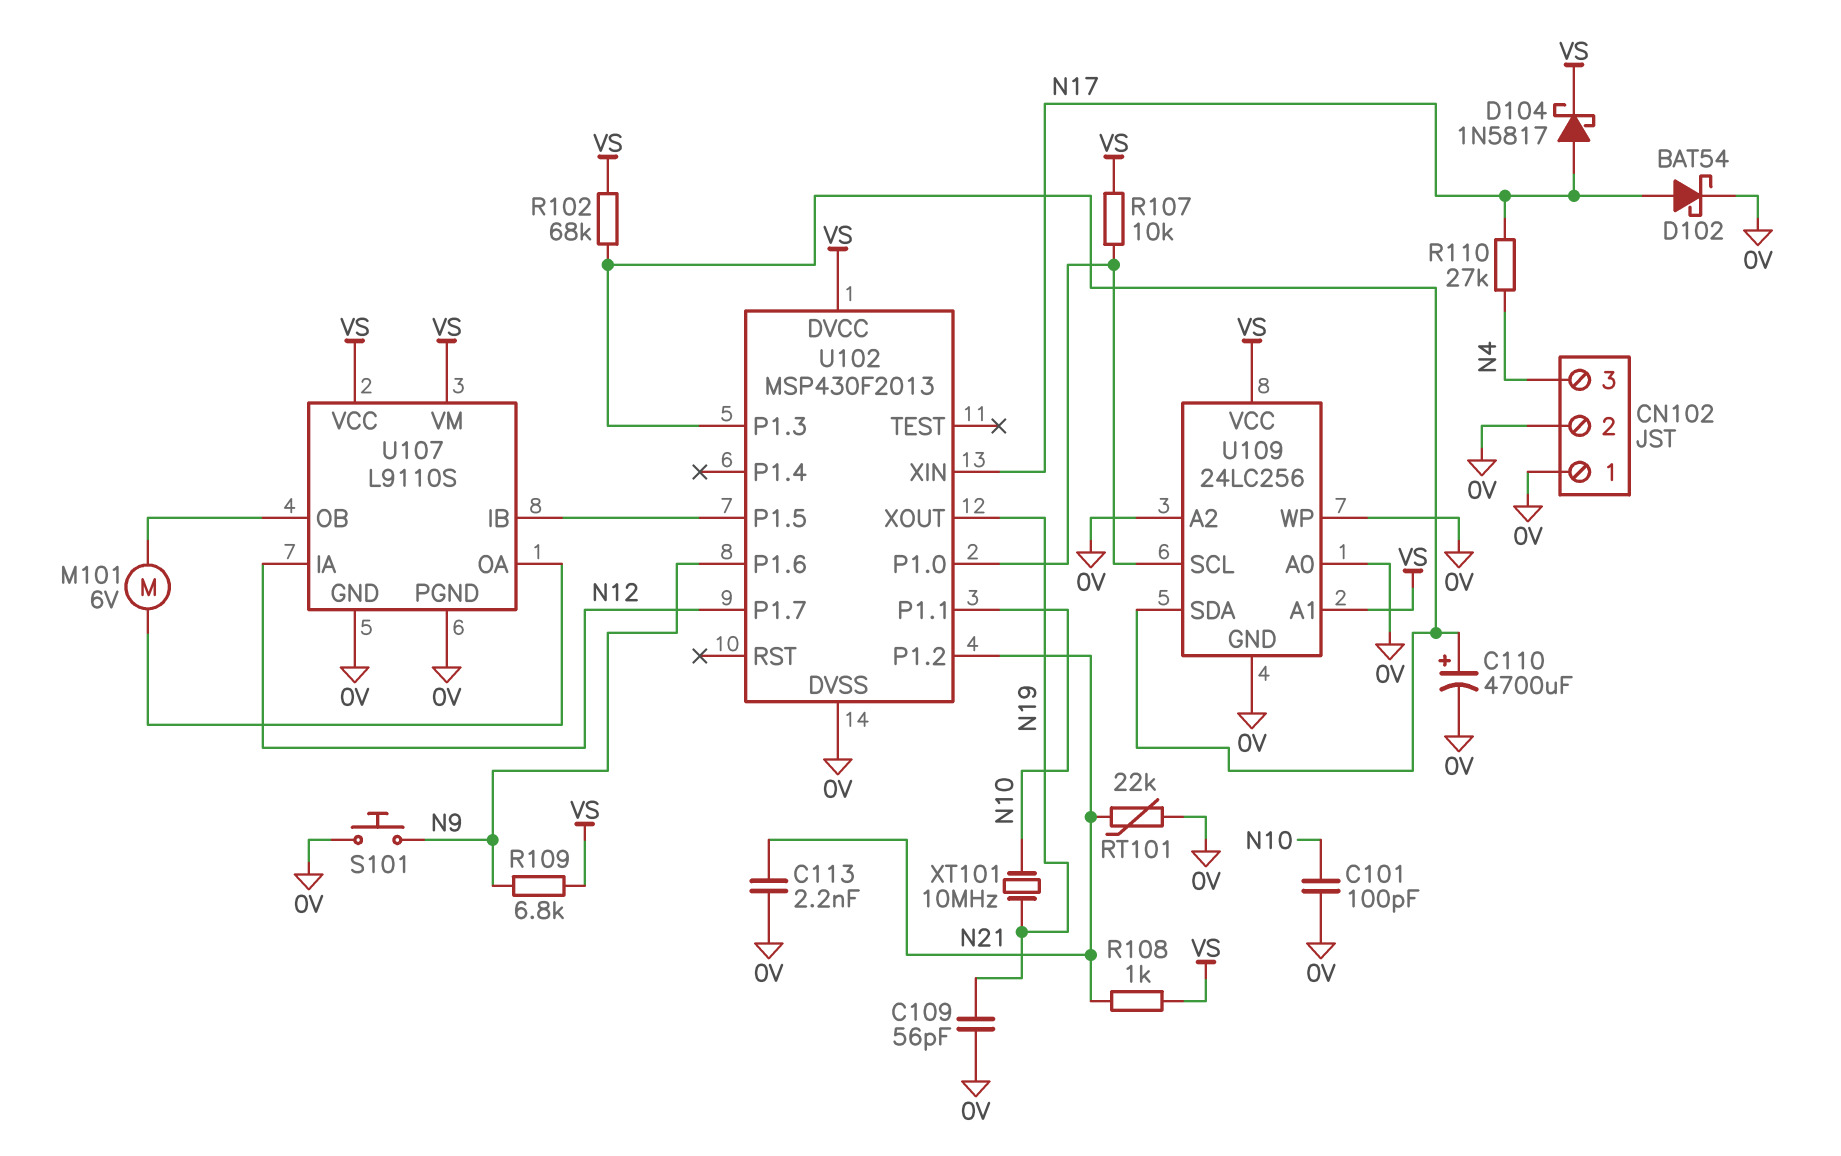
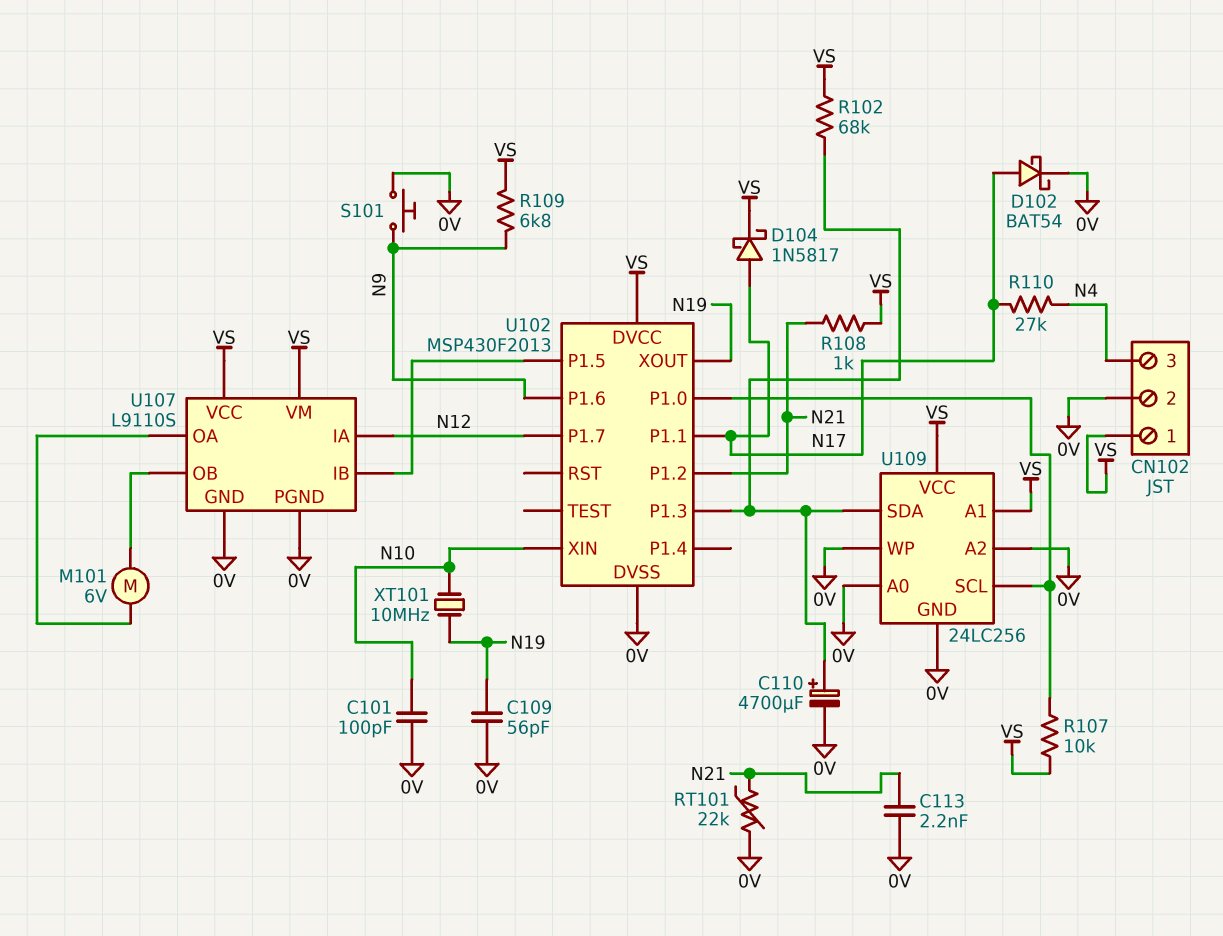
CN102 pin 1: 0V -> VS
U102 pin P1.1: N10 -> N17
U102 pin XIN: N17 -> N10

